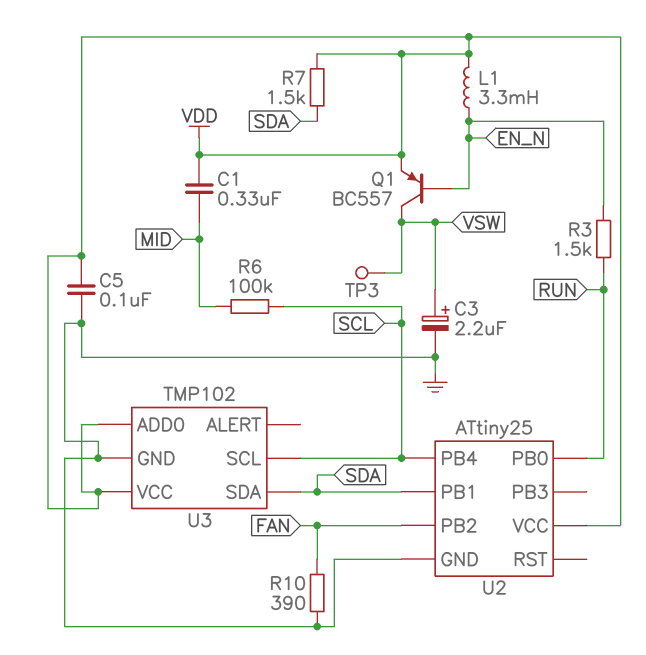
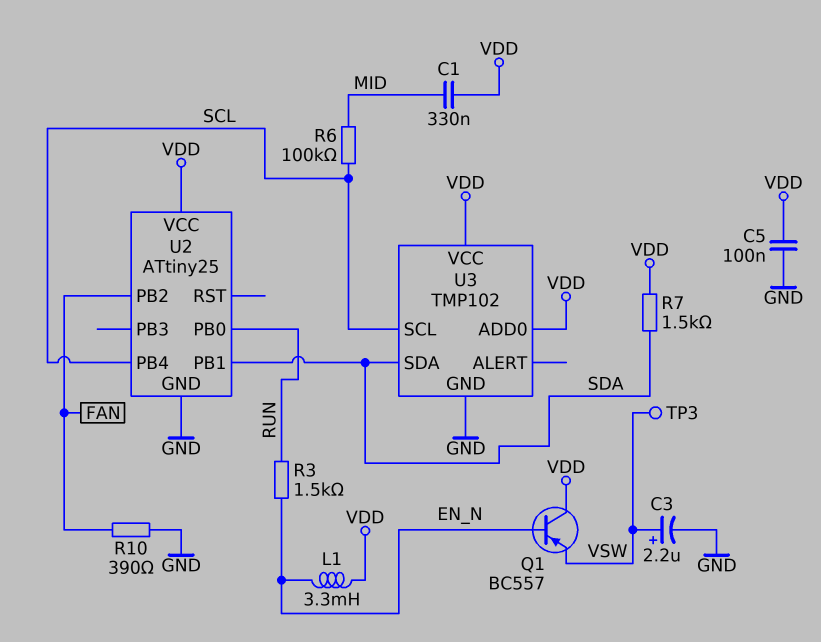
Q1: PNP BC557 (B EN_N, C VSW, E VDD) -> PNP BC557 (B EN_N, C VDD, E VSW)

